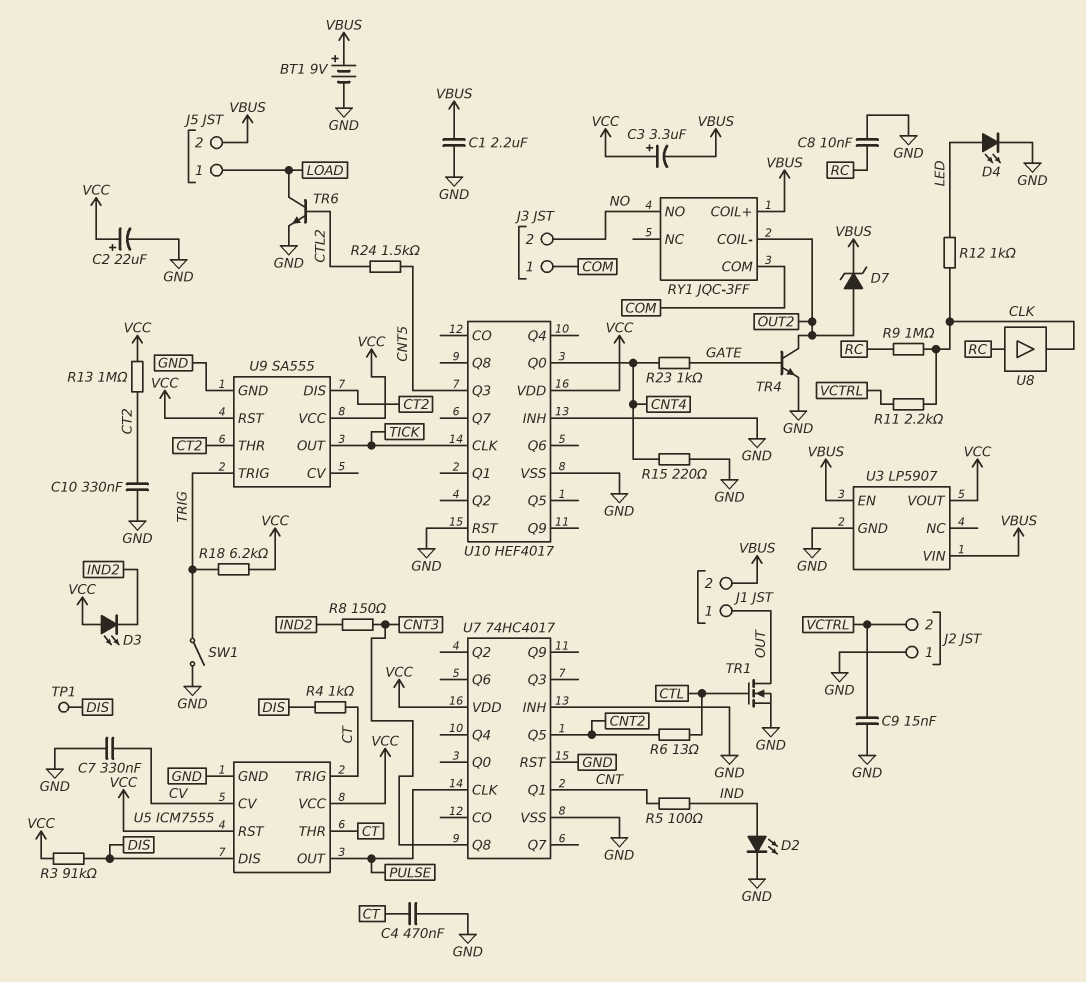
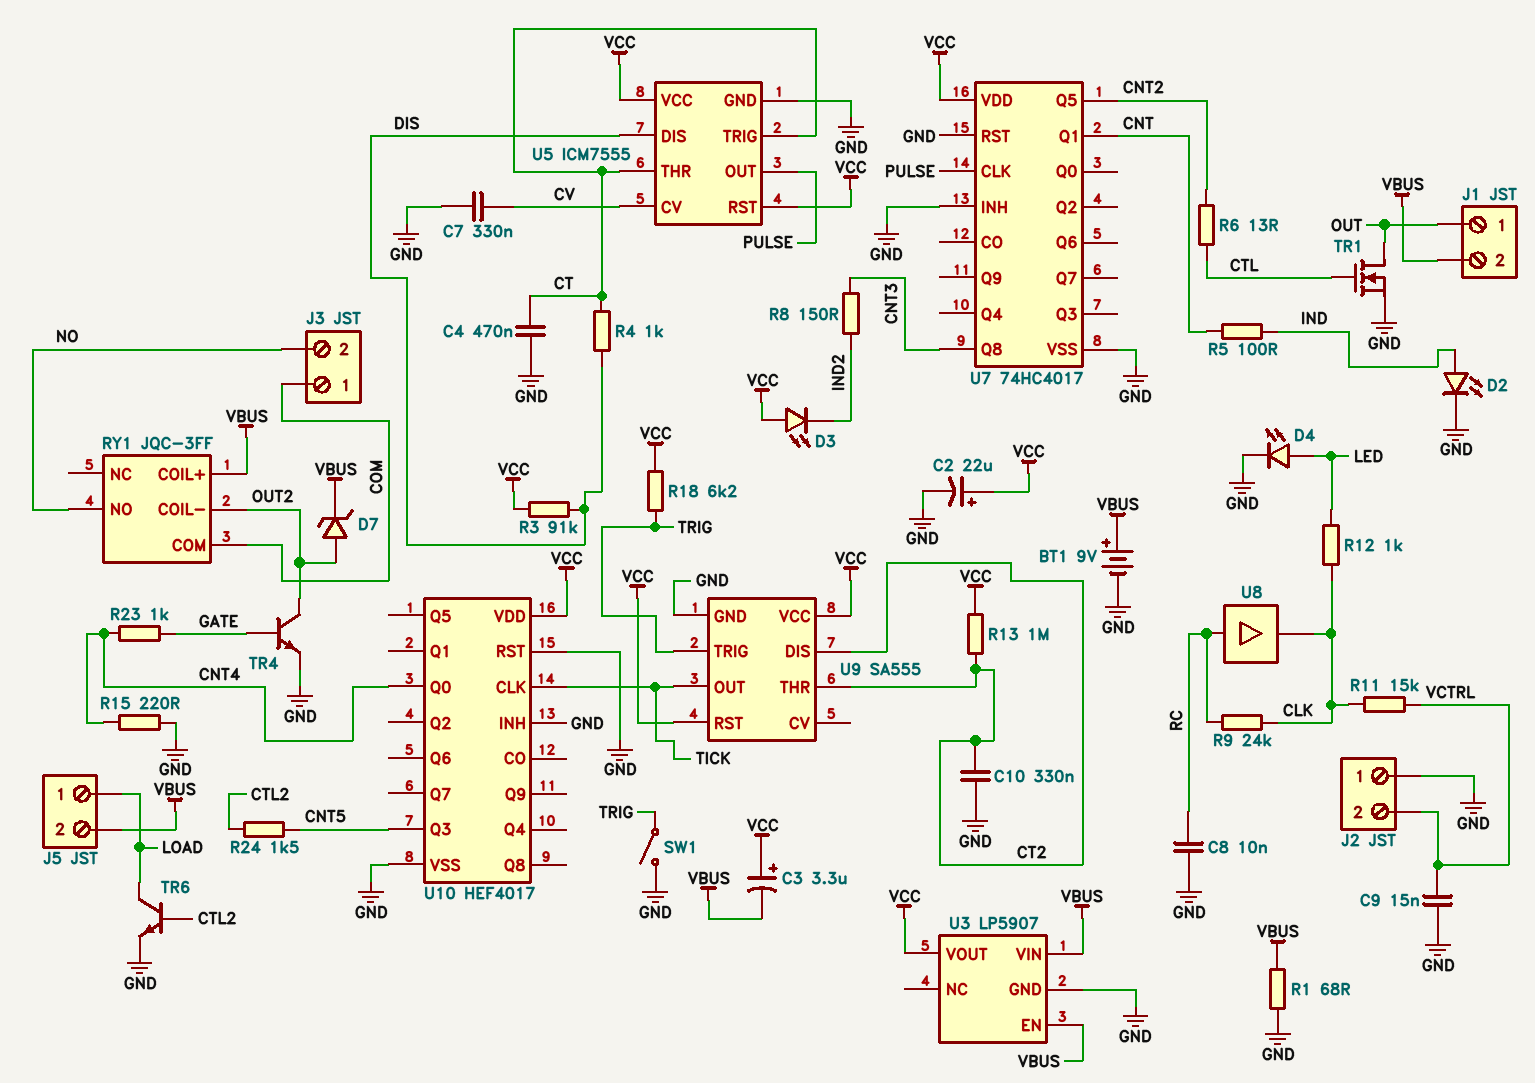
C1: 2.2uF (GND, VBUS) -> none
R1: none -> 68 (GND, VBUS)
R9: 1M (CLK, RC) -> 24k (CLK, RC)
R11: 2.2k (CLK, VCTRL) -> 15k (CLK, VCTRL)
TP1: test point (DIS) -> none

